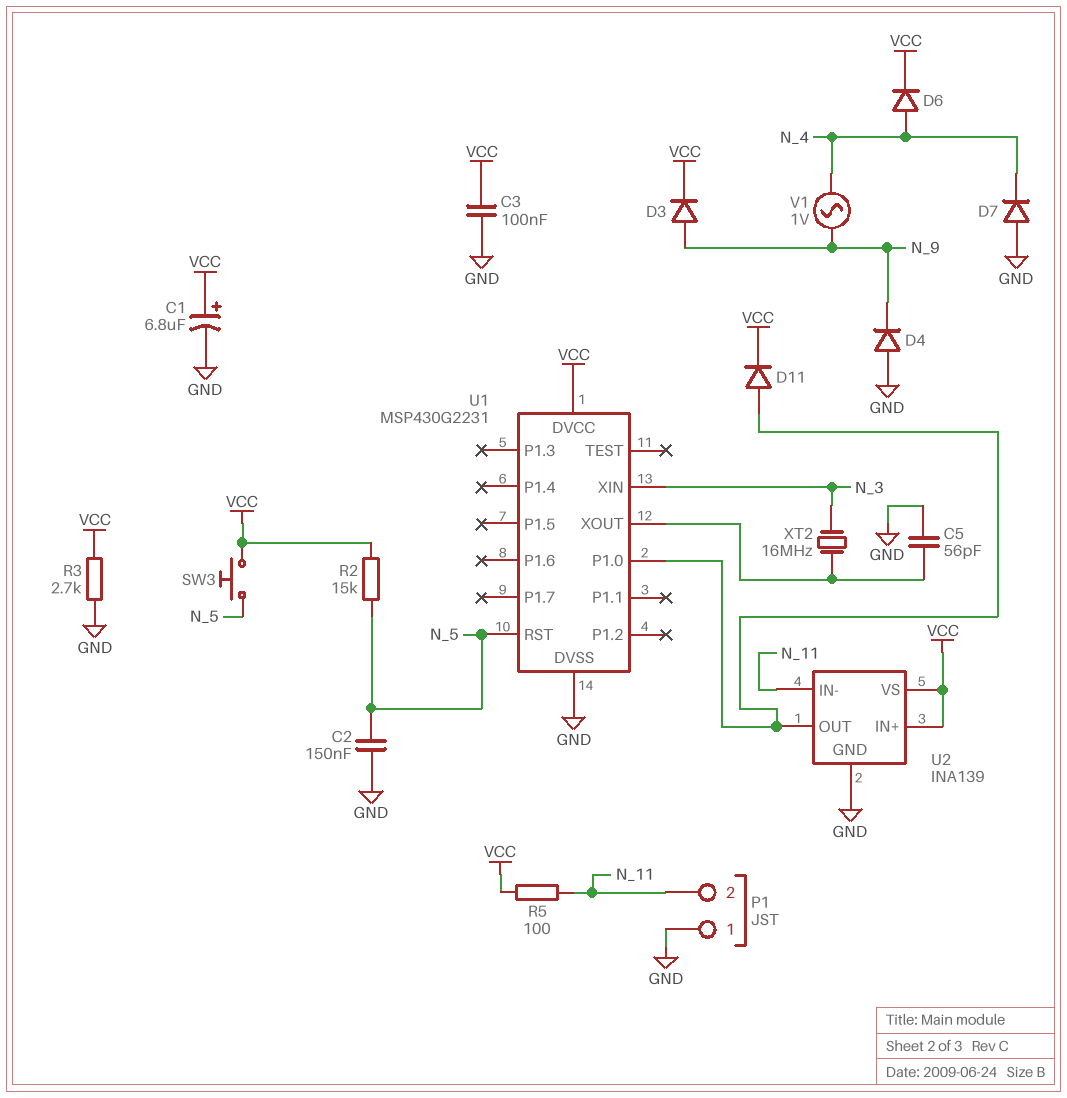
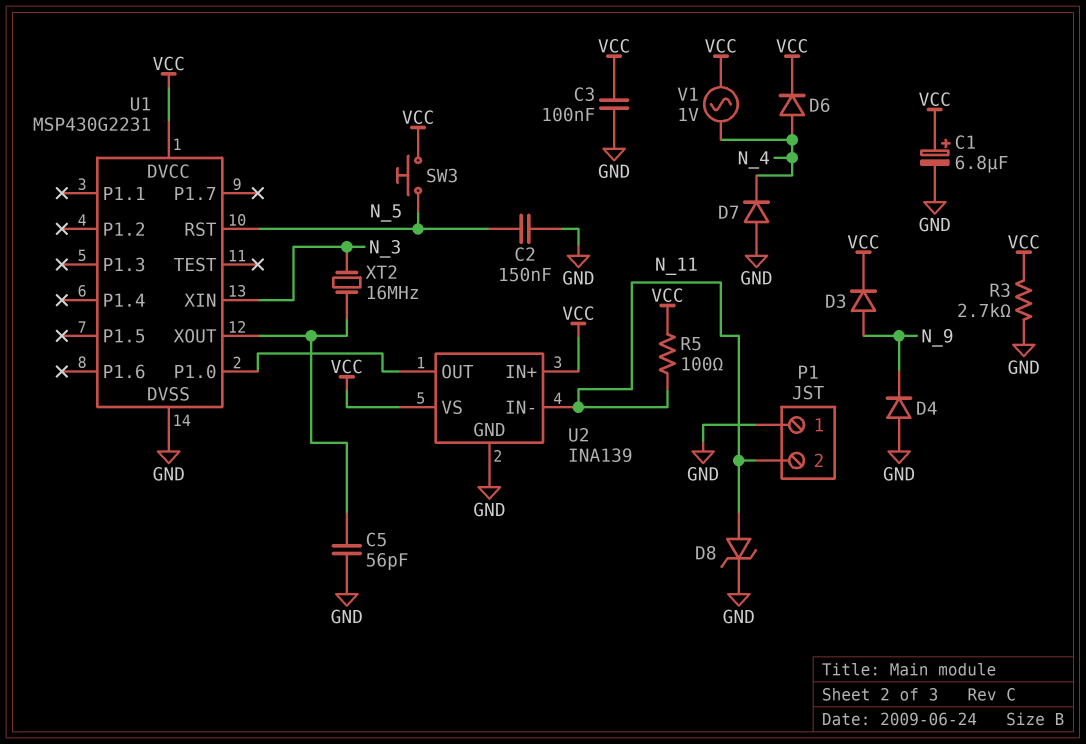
D8: none -> zener (A N_11, K GND)
D11: diode (A U1/P1.0, K VCC) -> none
R2: 15k (N_5, VCC) -> none
V1: AC 1V (N_4, N_9) -> AC 1V (N_4, VCC)

